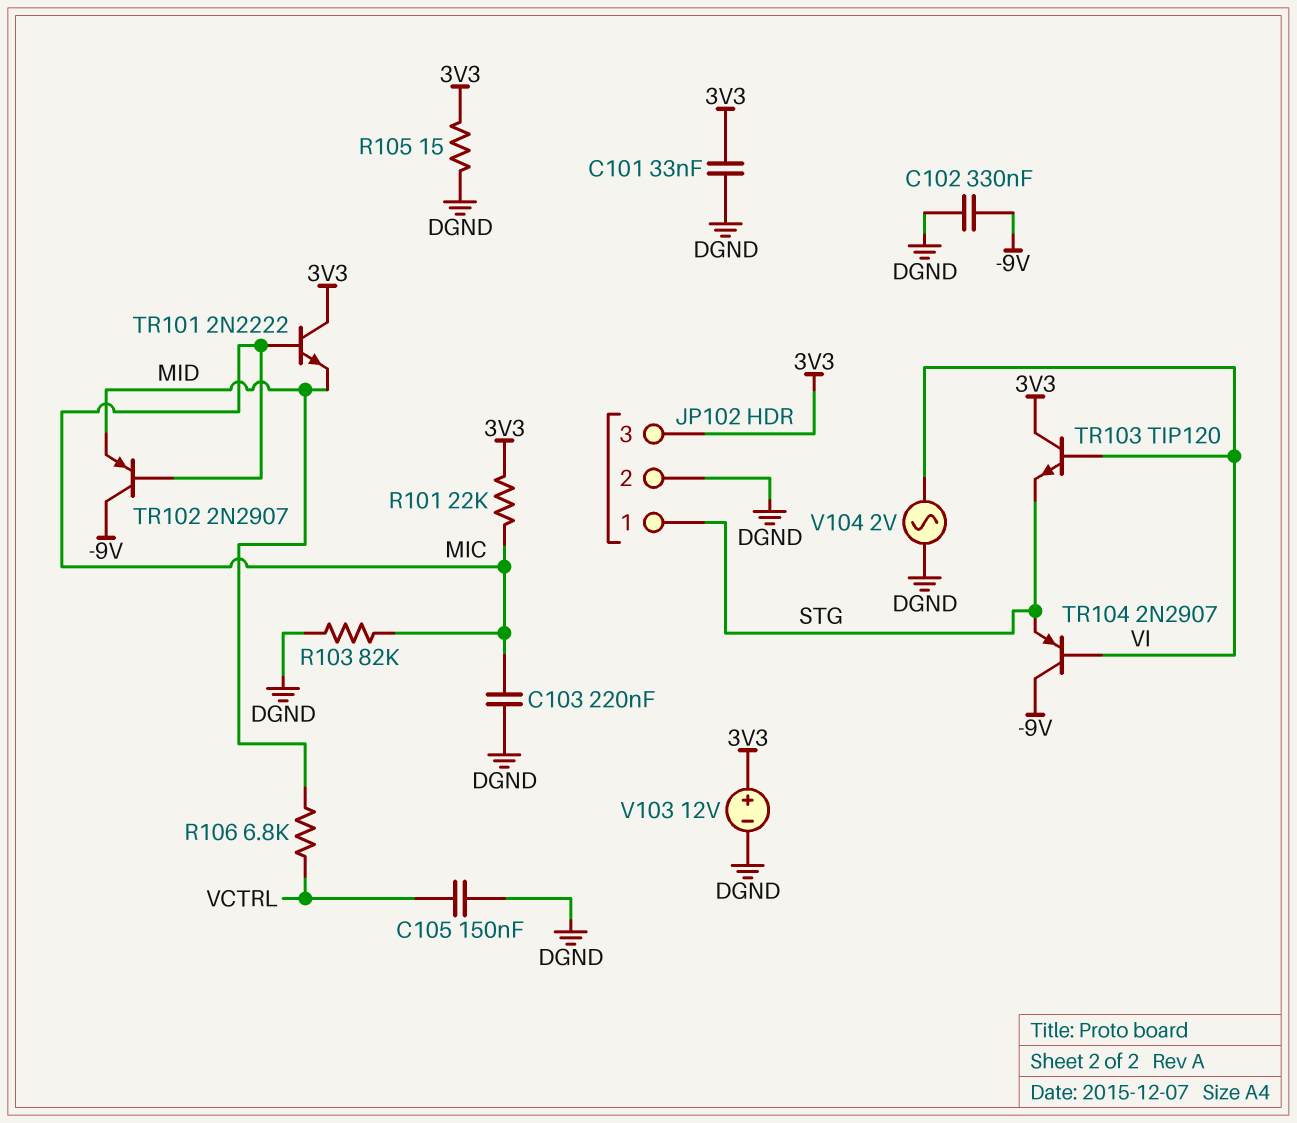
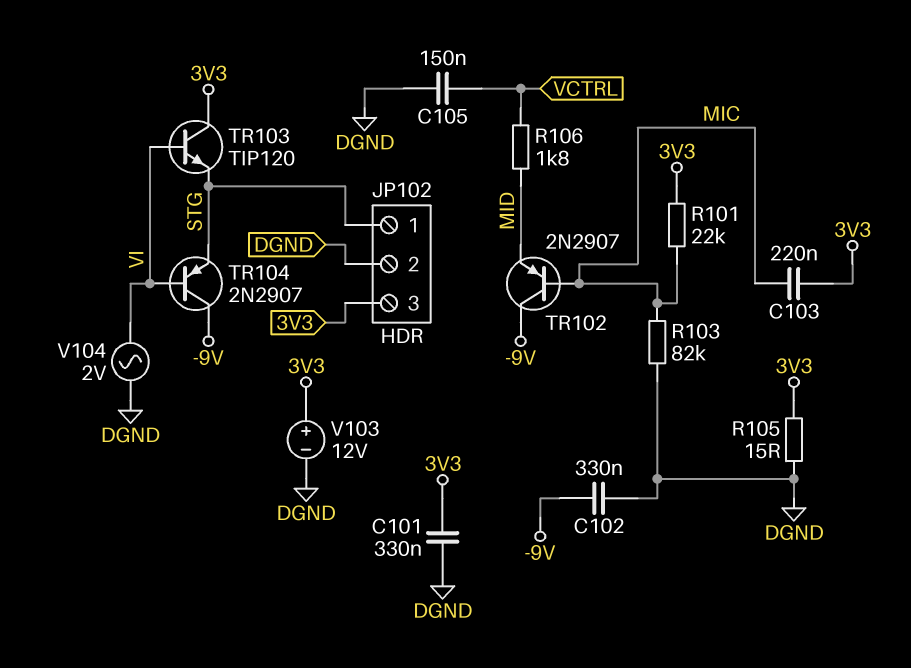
C101: 33nF (3V3, DGND) -> 330nF (3V3, DGND)
C103: 220nF (DGND, MIC) -> 220nF (3V3, MIC)
R106: 6.8k (MID, VCTRL) -> 1.8k (MID, VCTRL)
TR101: NPN 2N2222 (B MIC, C 3V3, E MID) -> none

